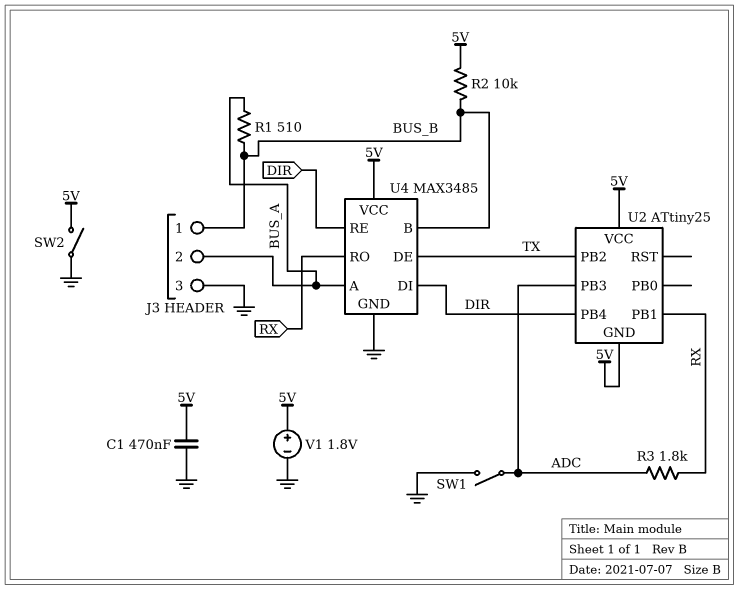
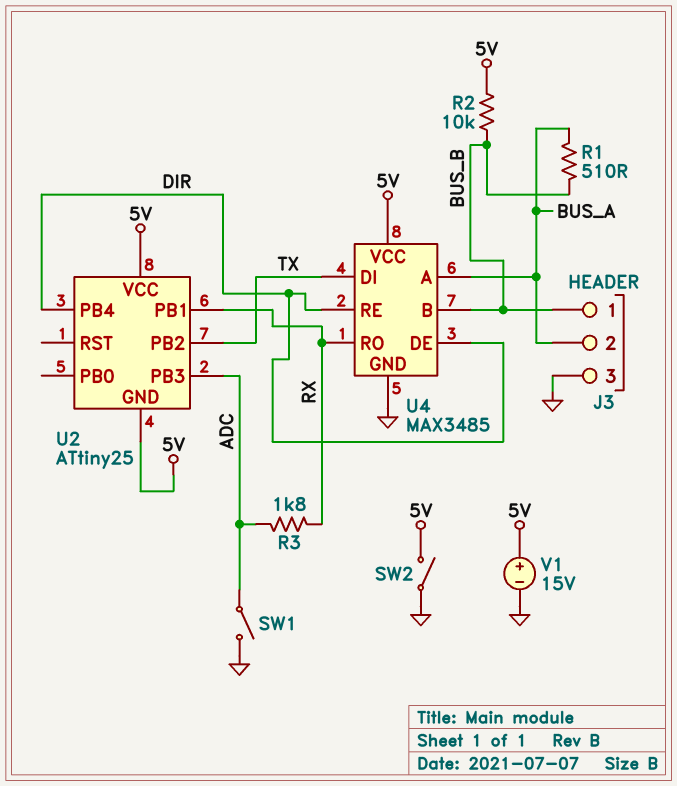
C1: 470nF (5V, GND) -> none
U4 pin DE: TX -> DIR
U4 pin DI: DIR -> TX
V1: 1.8V (plus 5V, minus GND) -> 15V (plus 5V, minus GND)

